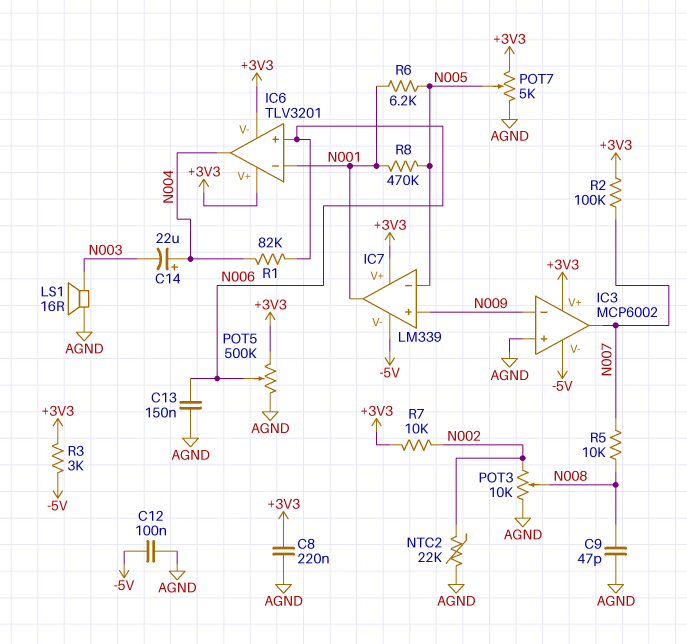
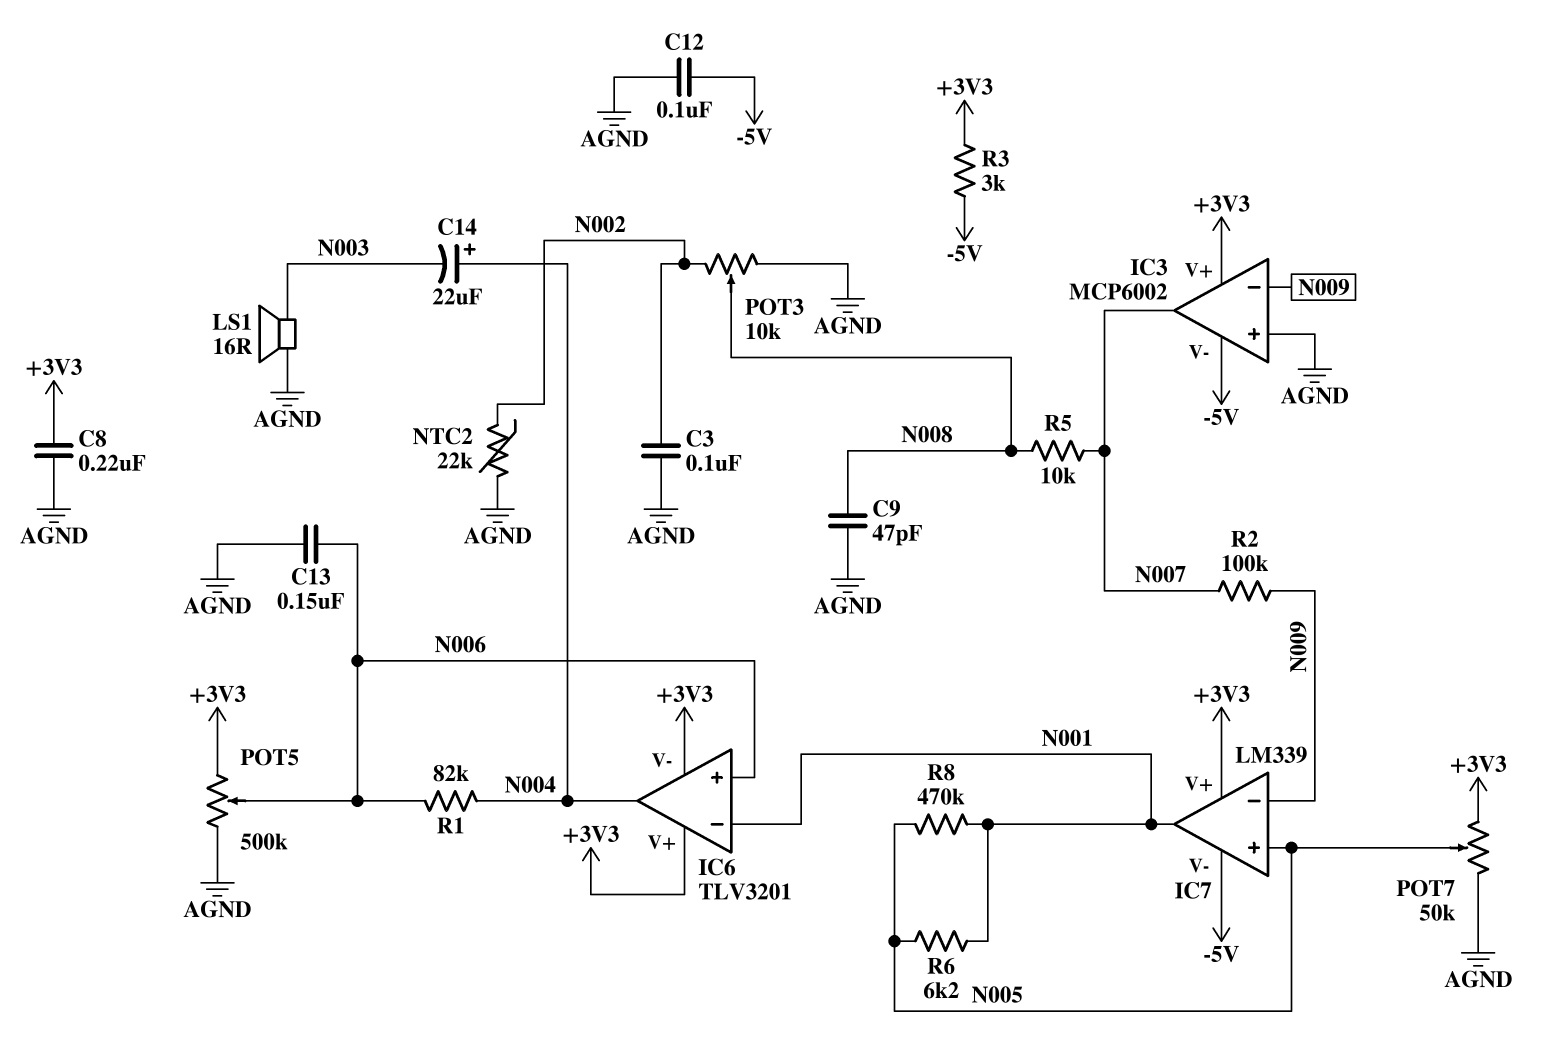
C3: none -> 100nF (AGND, N002)
IC7 pin in+: N009 -> N005
IC7 pin in-: N005 -> N009
POT7: 5k (+3V3, AGND, wiper N005) -> 50k (+3V3, AGND, wiper N005)
R2: 100k (+3V3, N007) -> 100k (N007, N009)
R7: 10k (+3V3, N002) -> none

